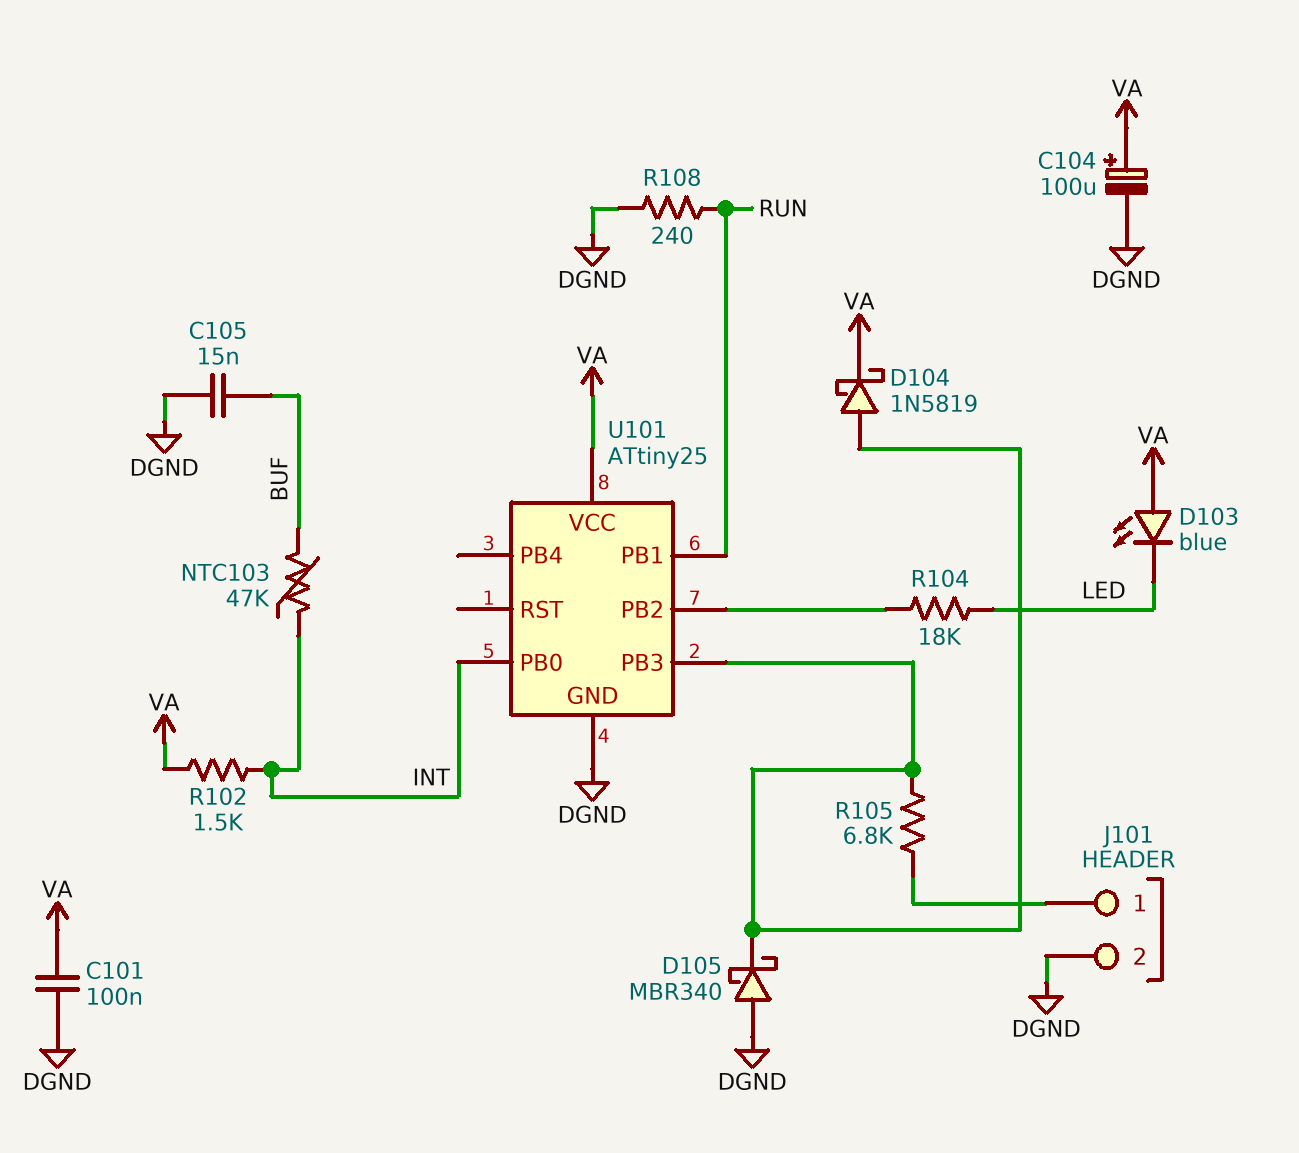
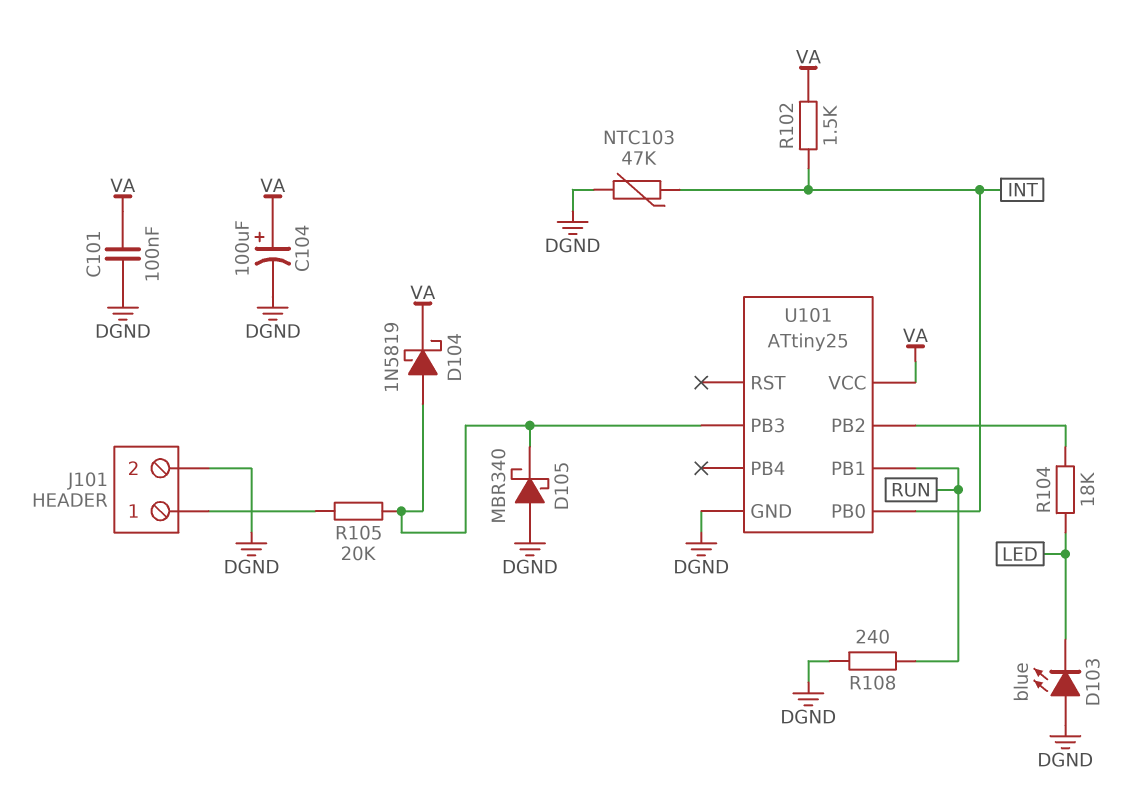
C105: 15nF (BUF, DGND) -> none
D103: LED blue (A VA, K LED) -> LED blue (A DGND, K LED)
NTC103: 47k (BUF, INT) -> 47k (DGND, INT)
R105: 6.8k (J101/1, U101/PB3) -> 20k (J101/1, U101/PB3)

